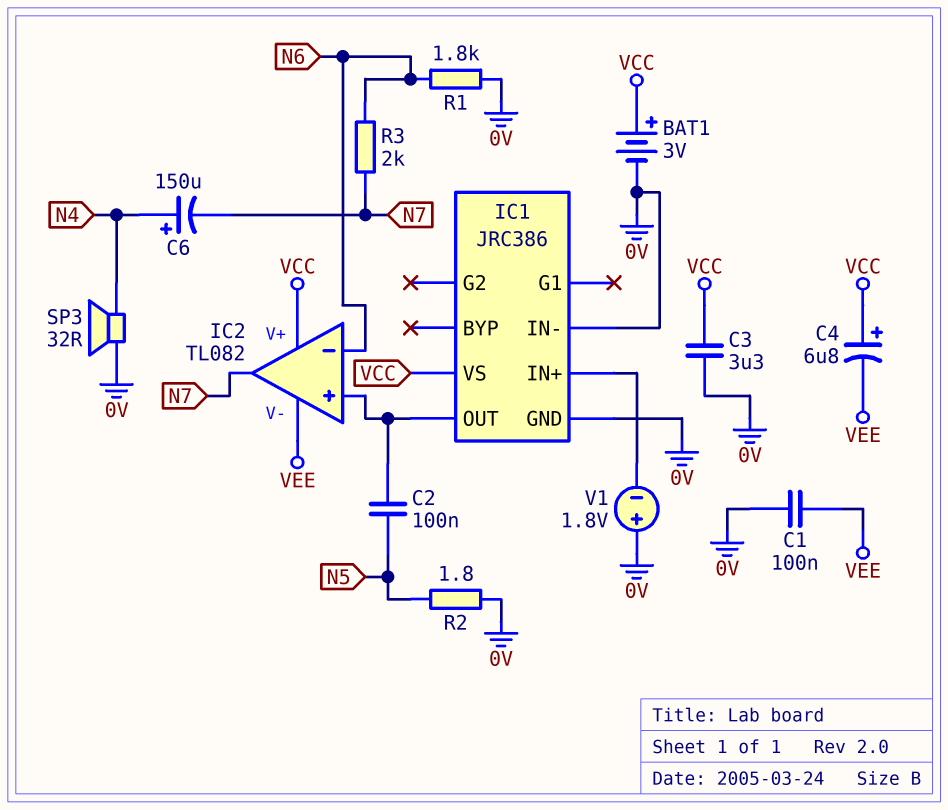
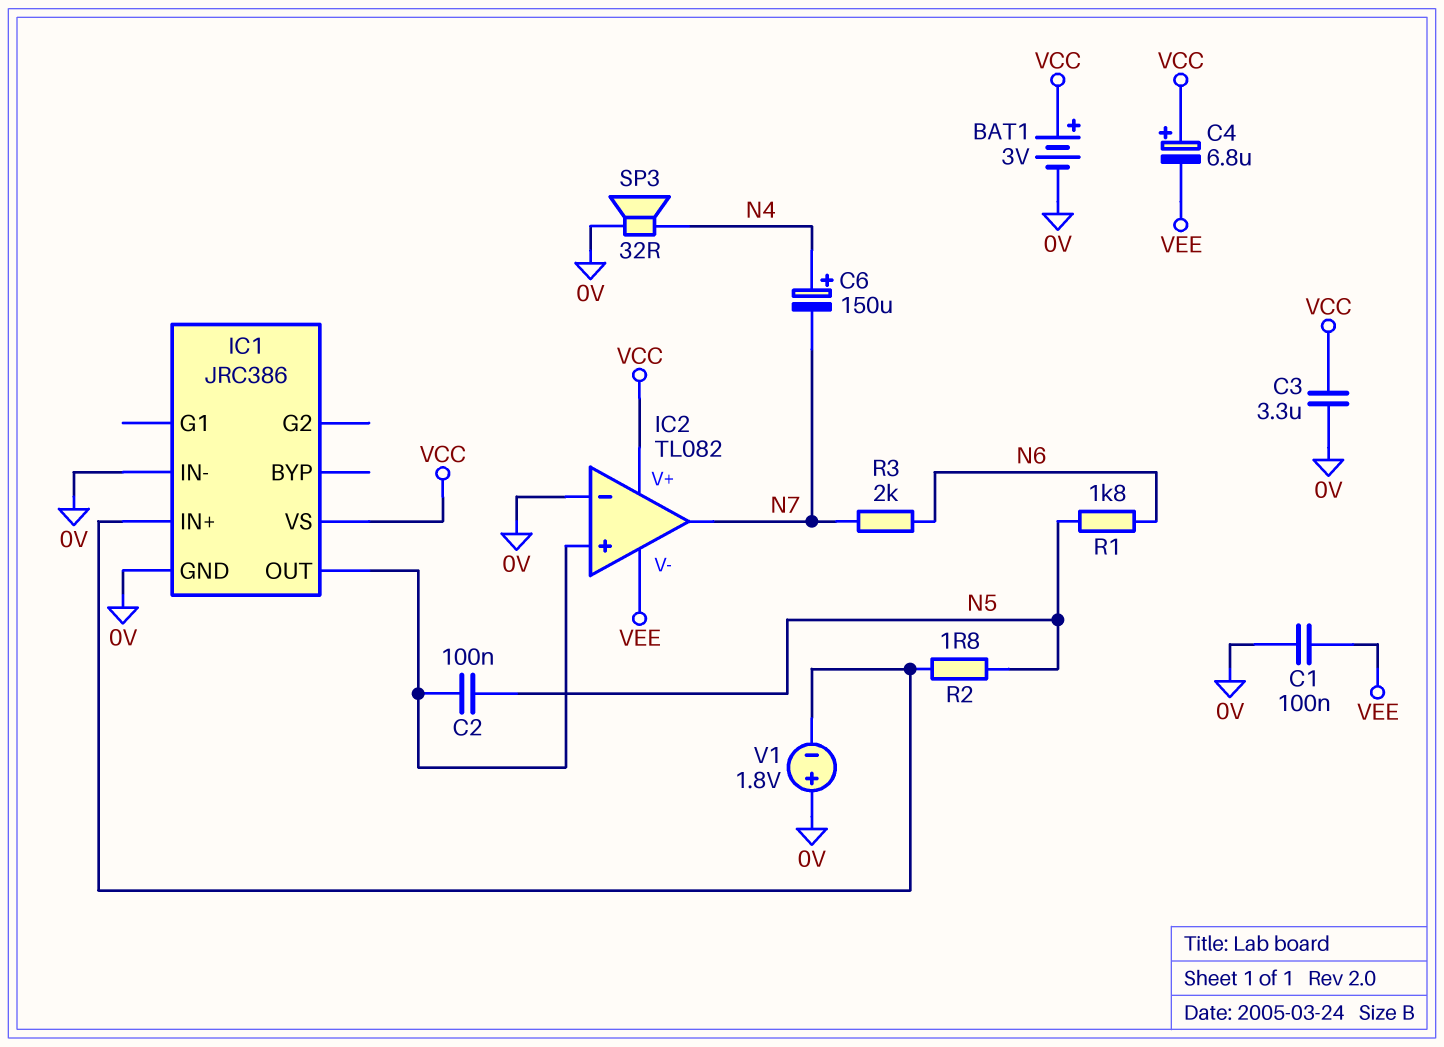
IC2 pin in-: N6 -> 0V
R1: 1.8k (0V, N6) -> 1.8k (N5, N6)
R2: 1.8 (0V, N5) -> 1.8 (IC1/IN+, N5)

